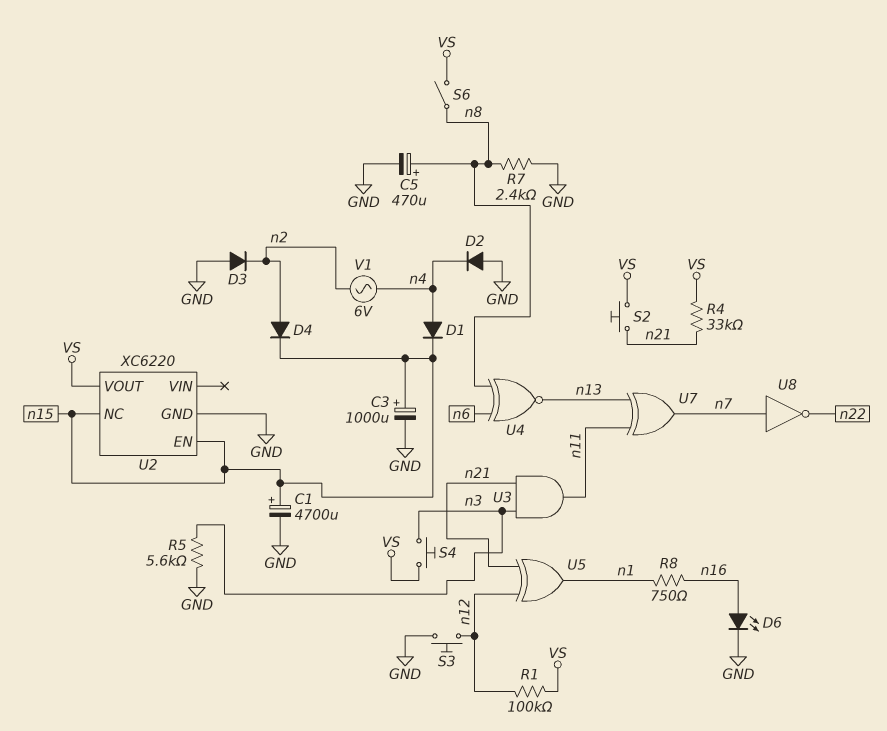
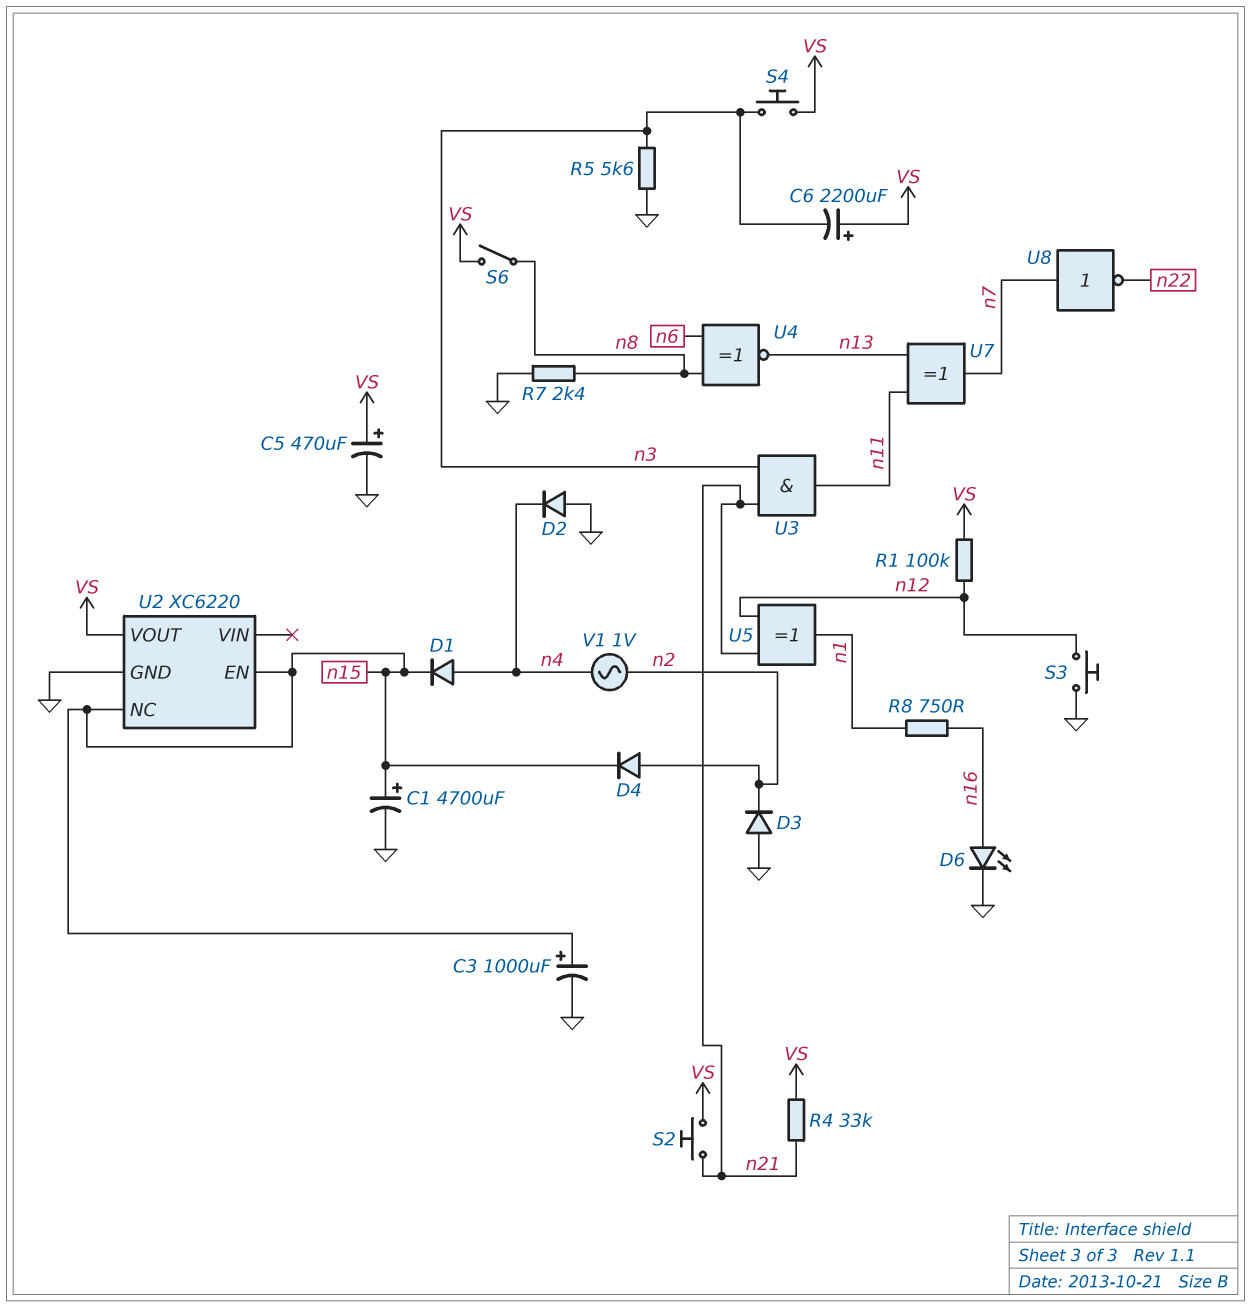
C5: 470uF (plus n8, minus GND) -> 470uF (plus VS, minus GND)
C6: none -> 2200uF (plus VS, minus n3)
V1: AC 6V (n2, n4) -> AC 1V (n2, n4)

